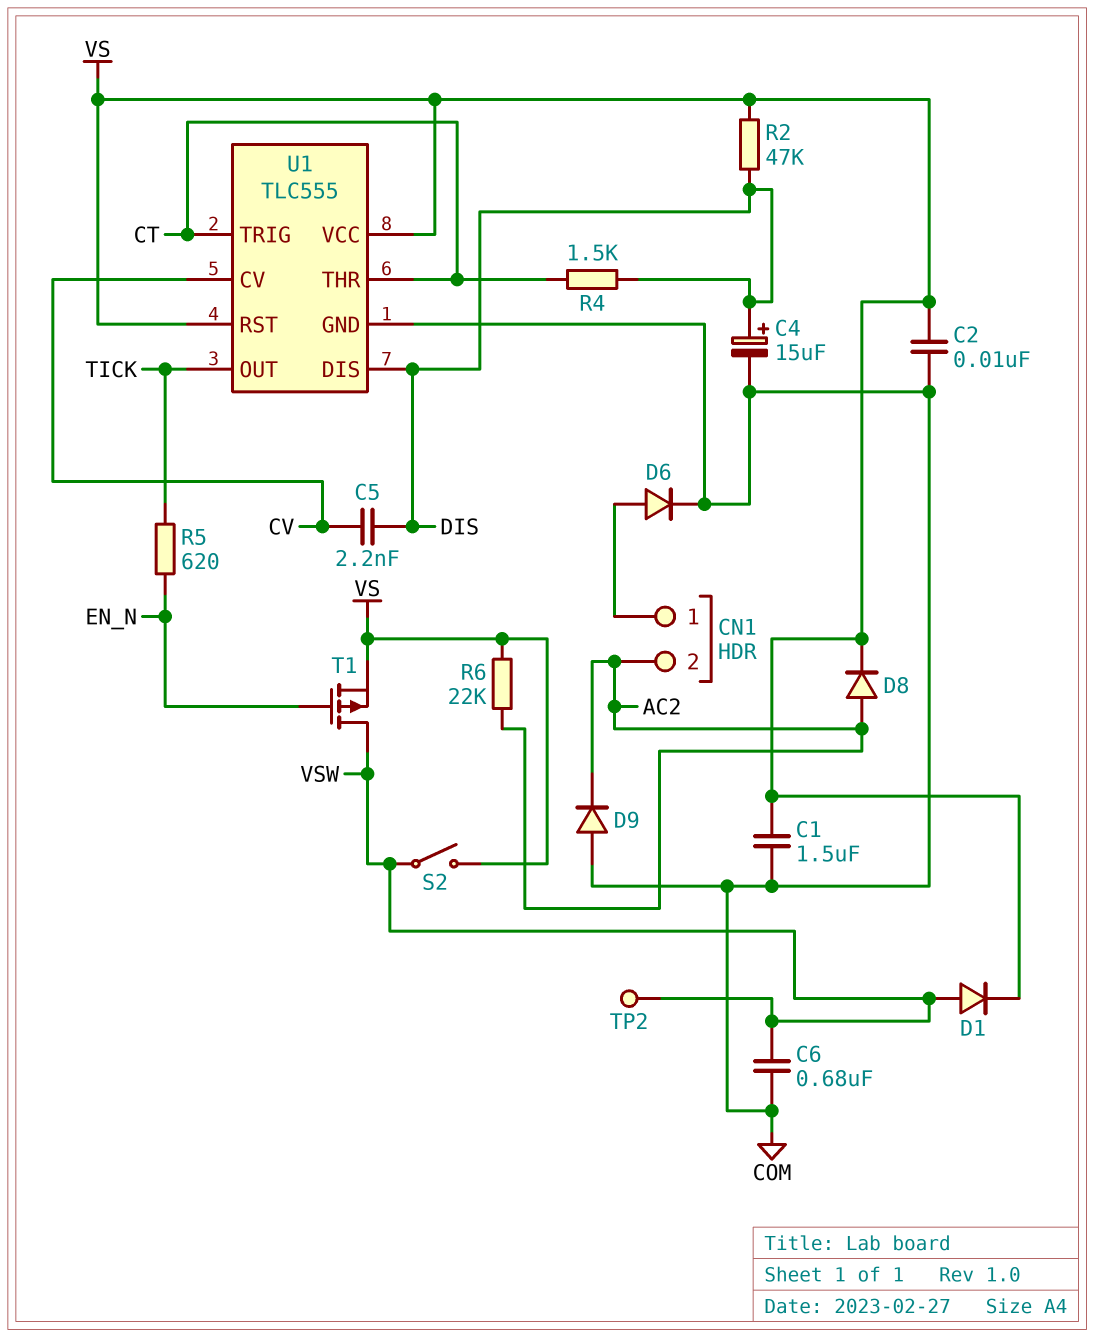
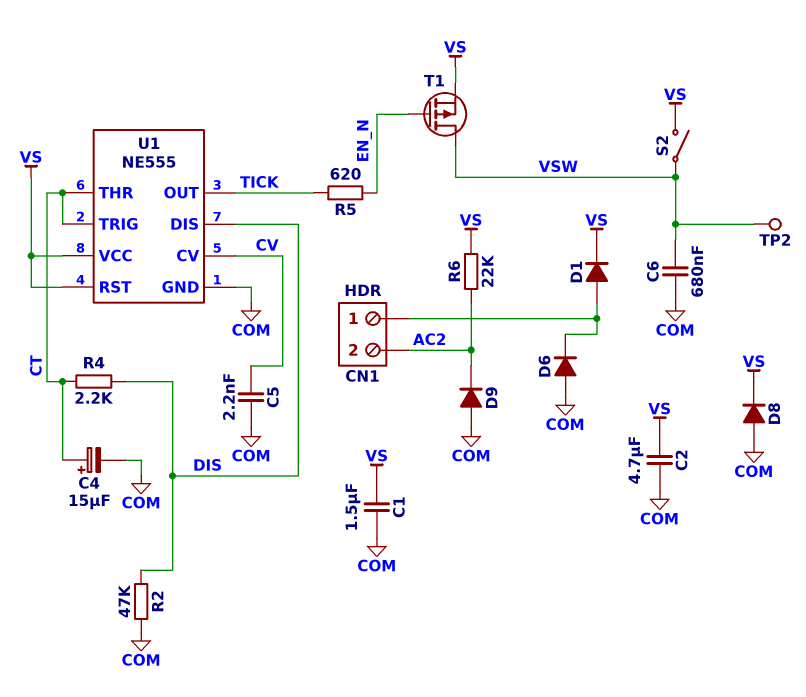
C2: 10nF (COM, VS) -> 4.7uF (COM, VS)
C4: 15uF (plus DIS, minus COM) -> 15uF (plus CT, minus COM)
C5: 2.2nF (CV, DIS) -> 2.2nF (COM, CV)
D1: diode (A VSW, K VS) -> diode (A CN1/1, K VS)
D6: diode (A CN1/1, K COM) -> diode (A COM, K CN1/1)
D8: diode (A AC2, K VS) -> diode (A COM, K VS)
R2: 47k (DIS, VS) -> 47k (COM, DIS)
R4: 1.5k (CT, DIS) -> 2.2k (CT, DIS)
U1: TLC555 -> NE555

